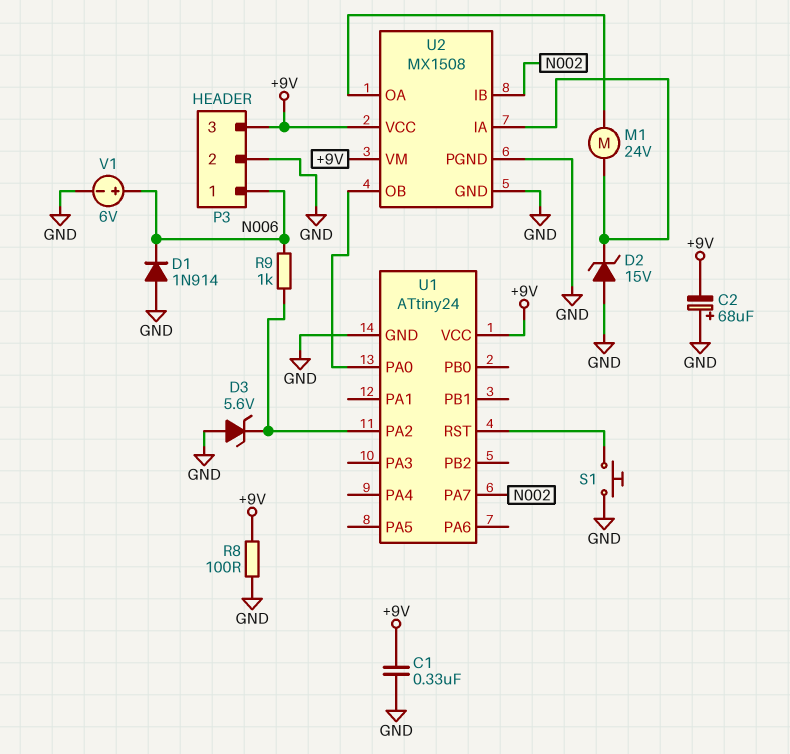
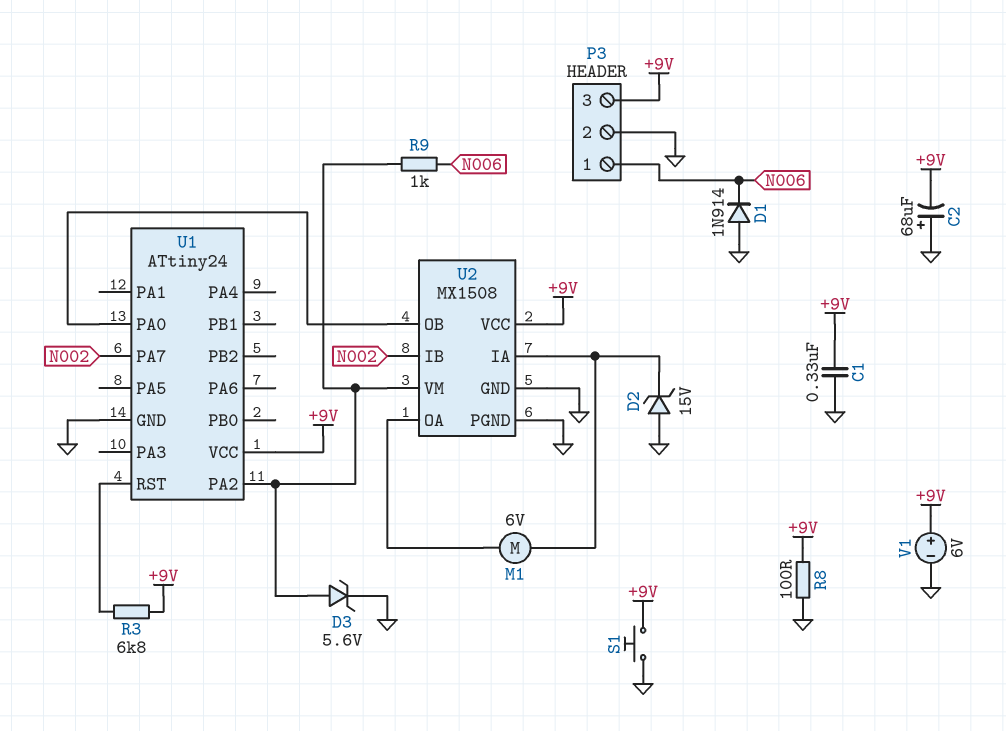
D3: zener 5.6V (A GND, K U1/PA2) -> zener 5.6V (A U1/PA2, K GND)
M1: motor 24V (U2/IA, U2/OA) -> motor 6V (U2/IA, U2/OA)
R3: none -> 6.8k (+9V, U1/RST)
S1: button (GND, U1/RST) -> button (+9V, GND)
U2 pin VM: +9V -> U1/PA2
V1: 6V (plus N006, minus GND) -> 6V (plus +9V, minus GND)

